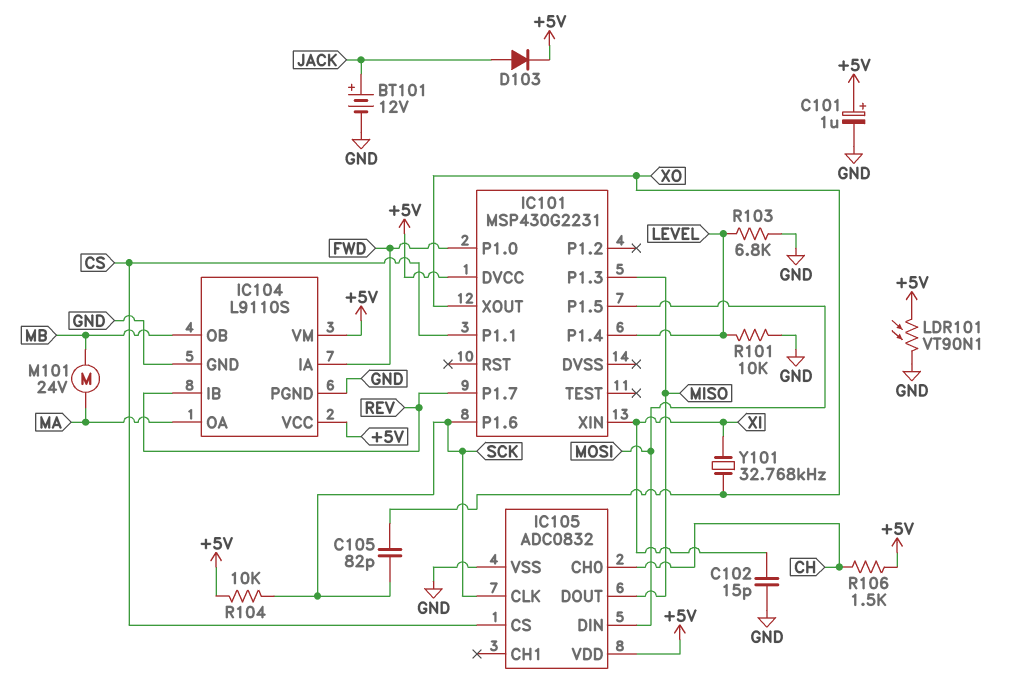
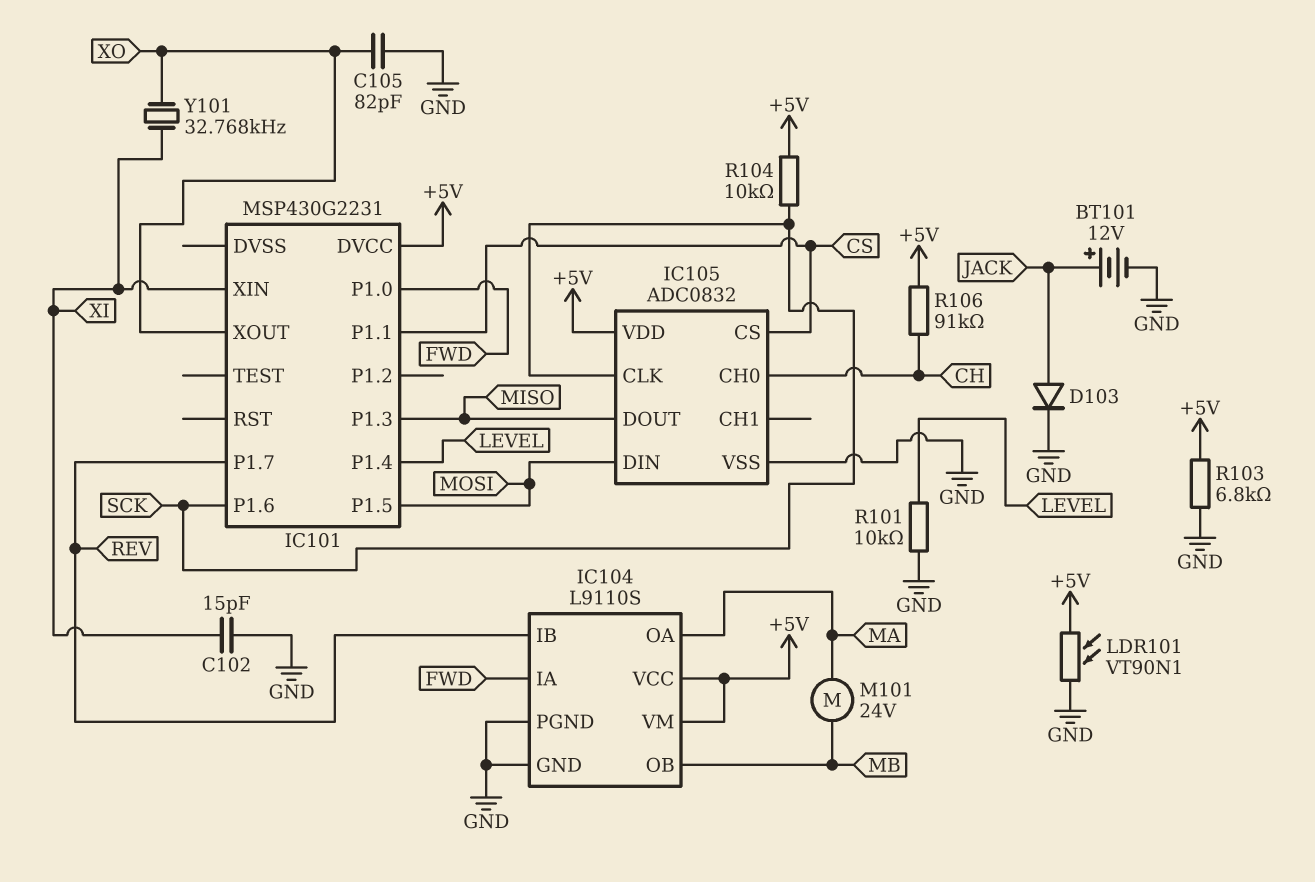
C101: 1uF (plus +5V, minus GND) -> none
C105: 82pF (SCK, XO) -> 82pF (GND, XO)
D103: diode (A JACK, K +5V) -> diode (A JACK, K GND)
R103: 6.8k (GND, LEVEL) -> 6.8k (+5V, GND)
R106: 1.5k (+5V, CH) -> 91k (+5V, CH)

